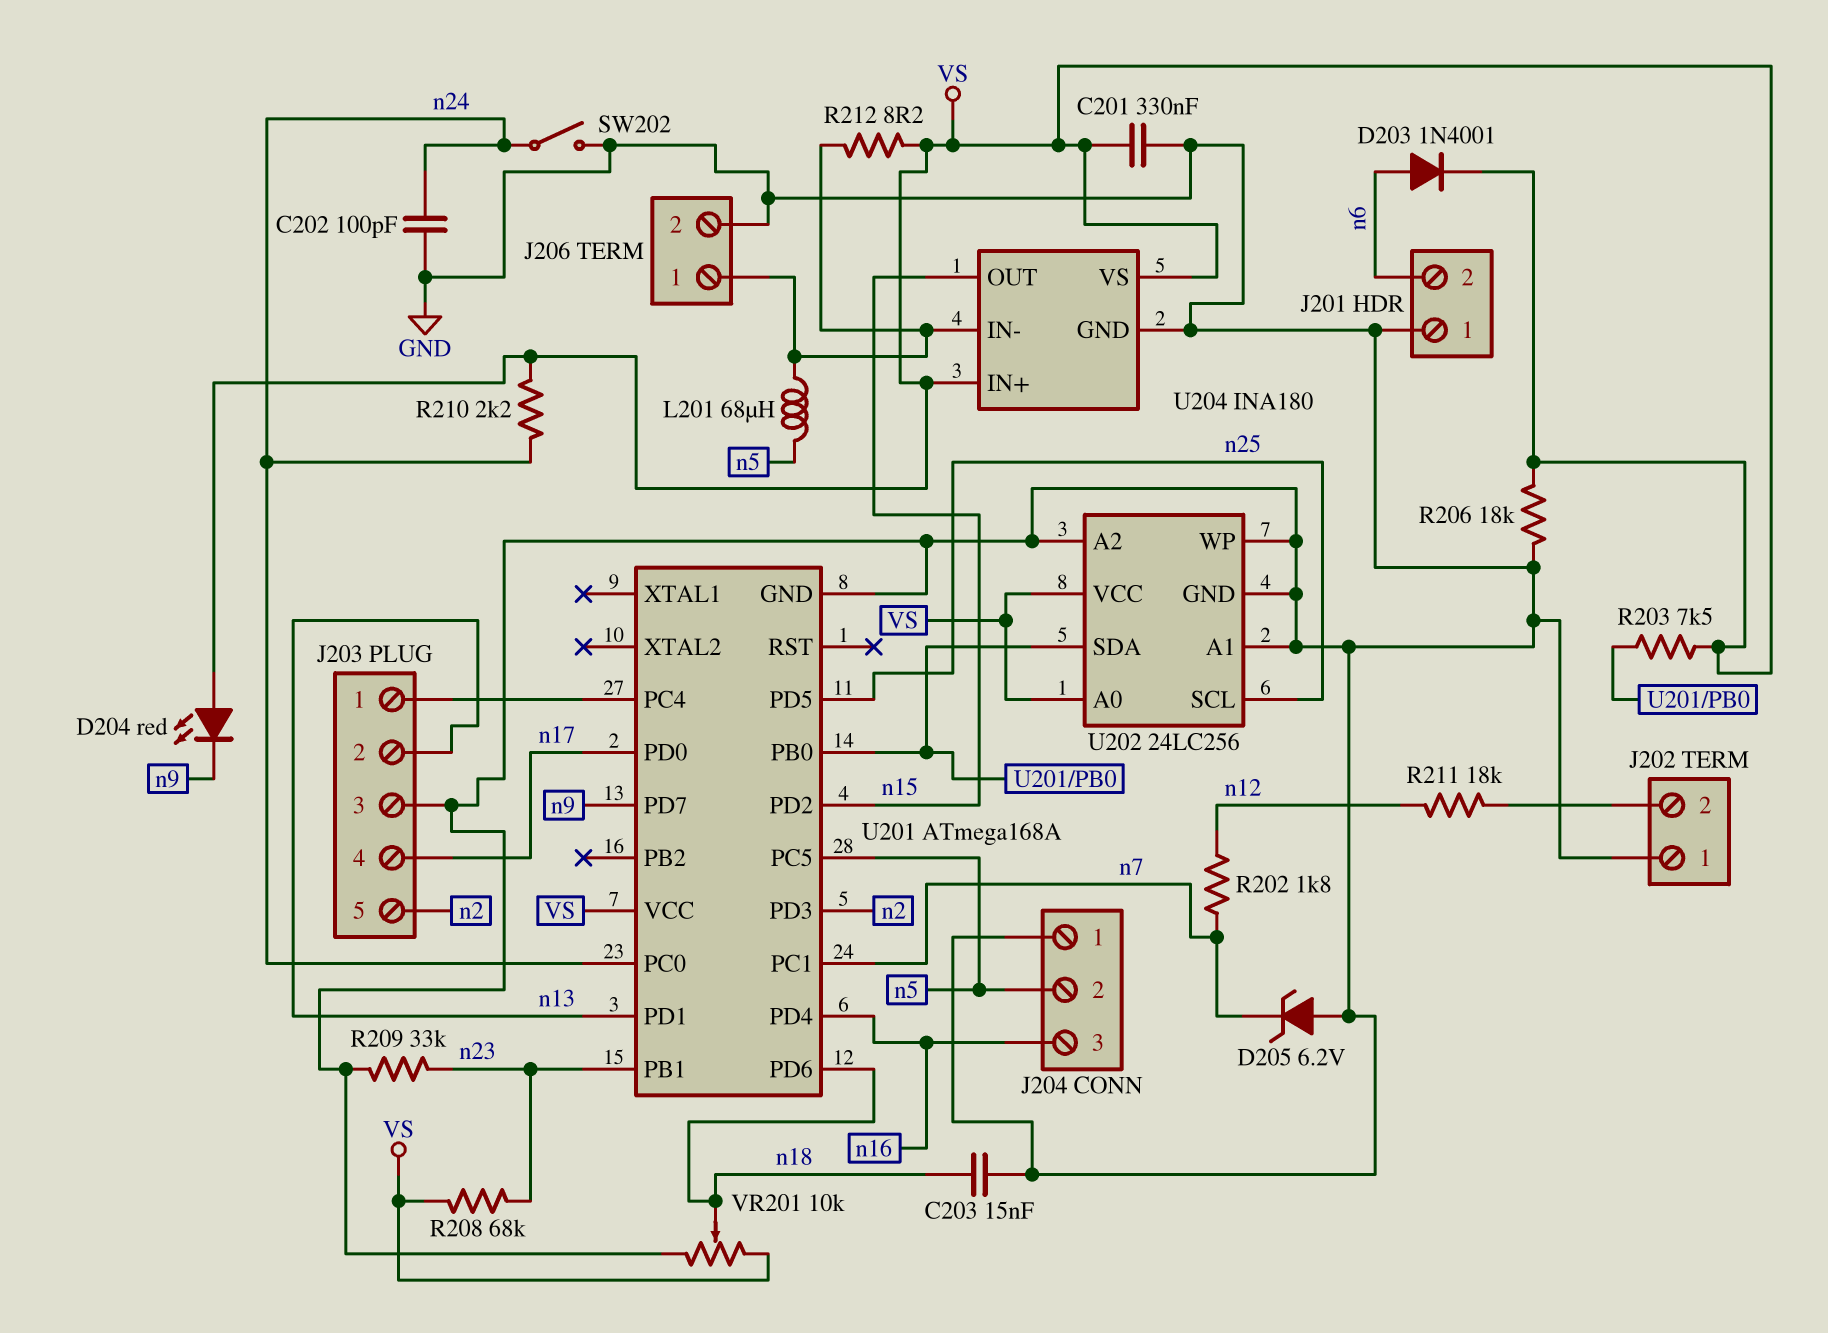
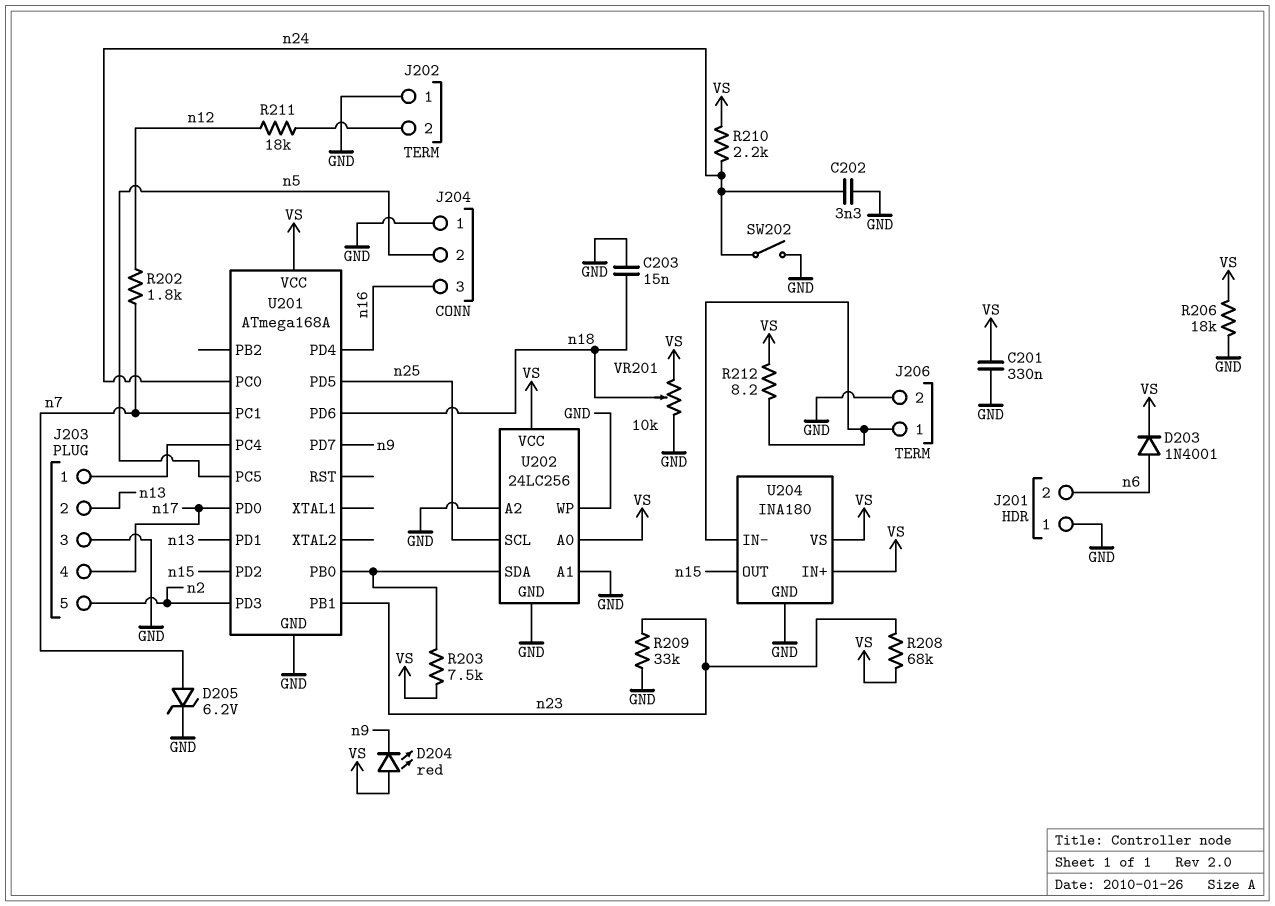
C202: 100pF (GND, n24) -> 3.3nF (GND, n24)
D205: zener 6.2V (A GND, K n7) -> zener 6.2V (A n7, K GND)
L201: 68uH (J206/1, n5) -> none

